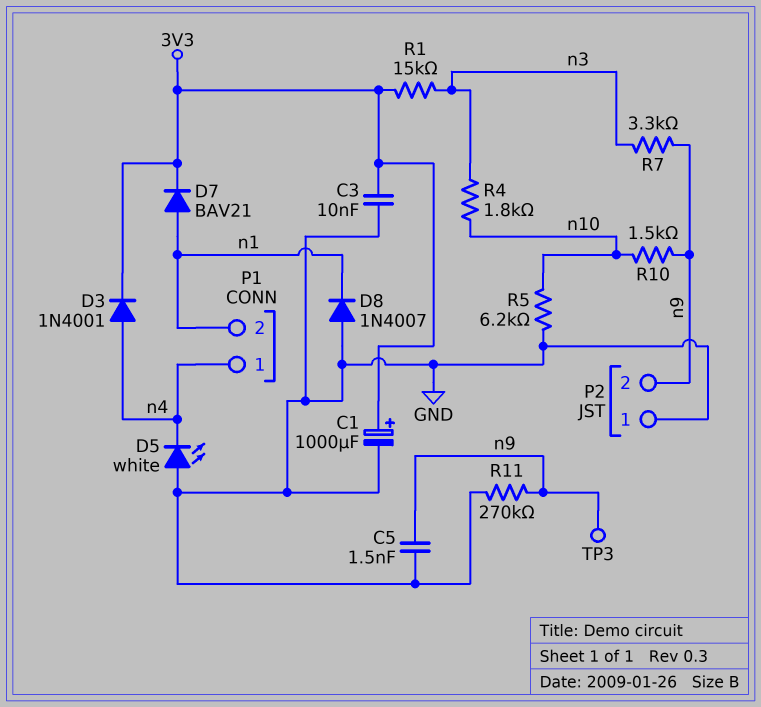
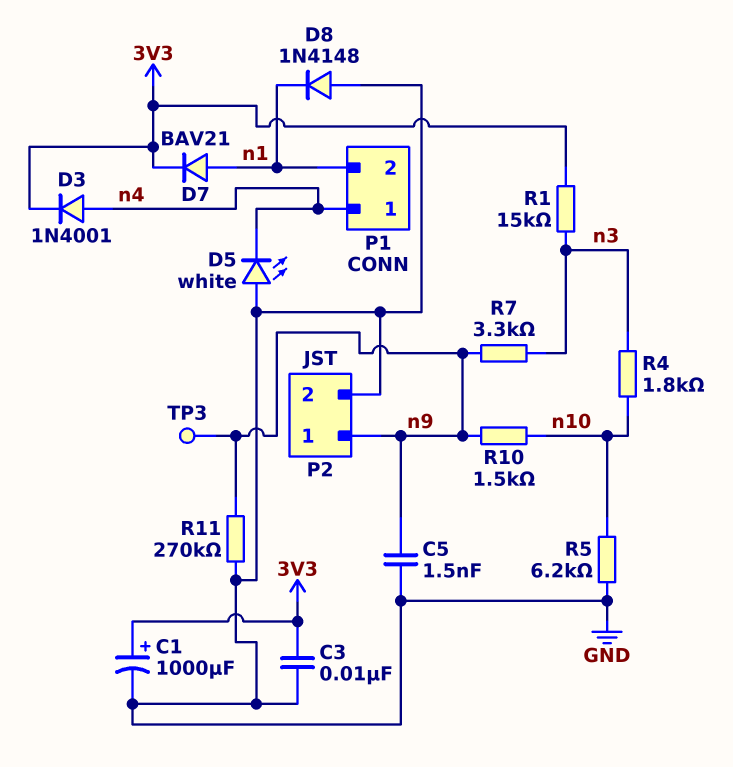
D8: diode 1N4007 (A GND, K n1) -> diode 1N4148 (A GND, K n1)
P2 pin 1: GND -> n9
P2 pin 2: n9 -> GND

